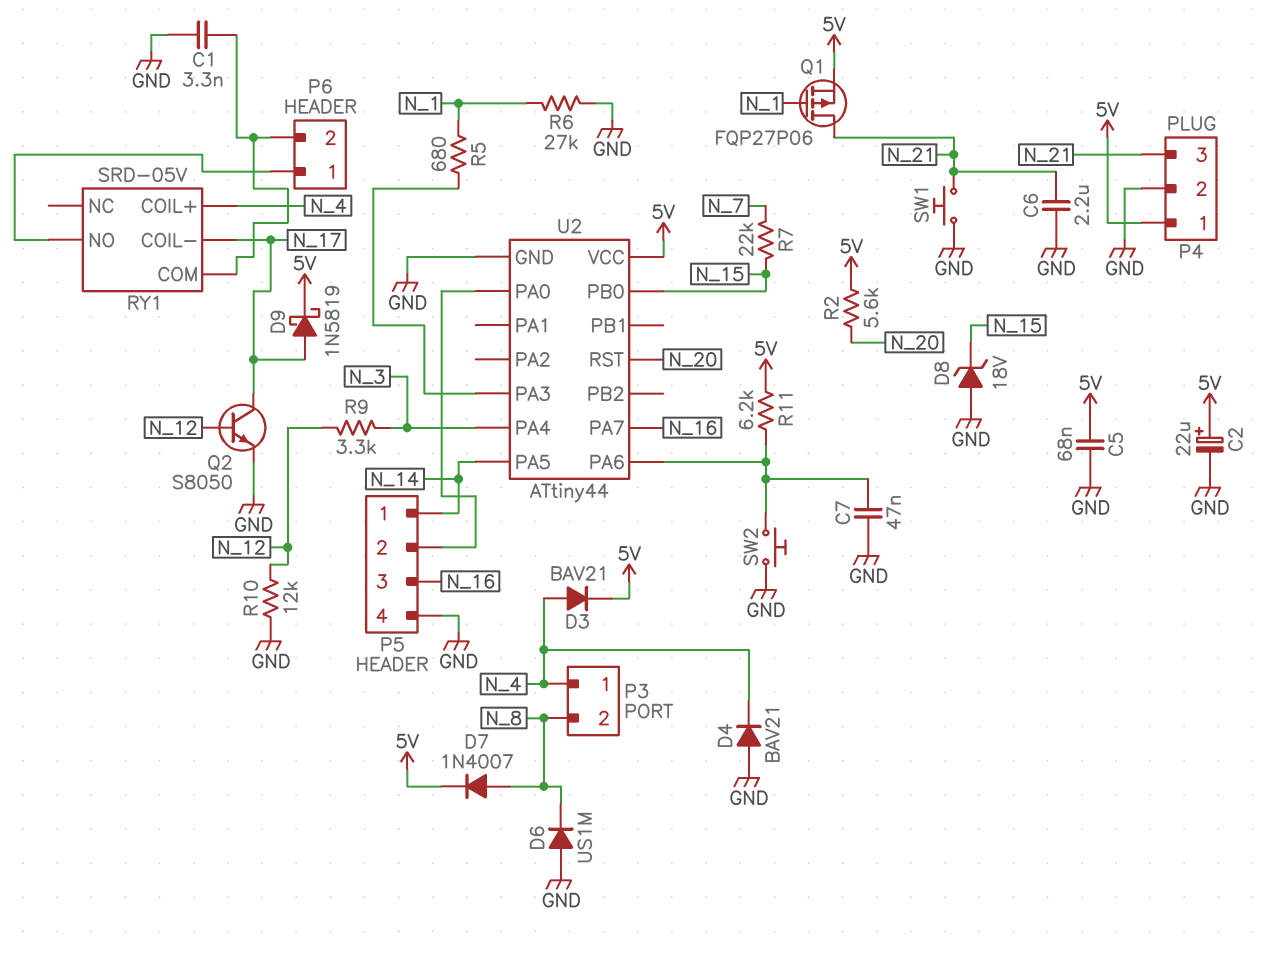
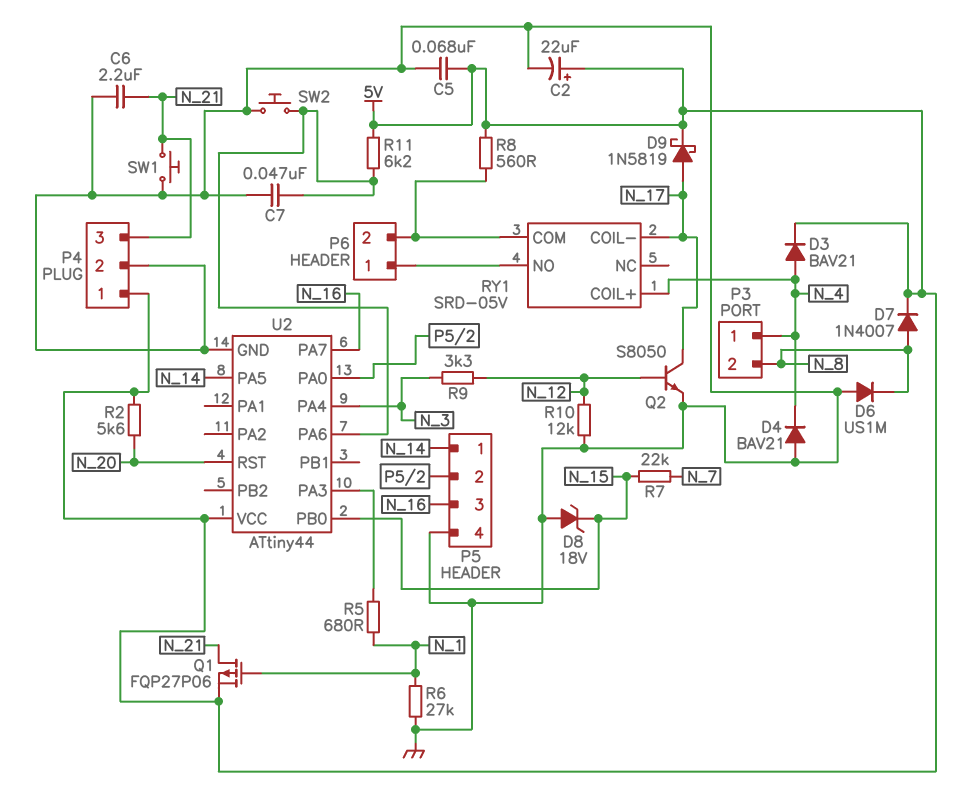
C1: 3.3nF (GND, P6/2) -> none
R8: none -> 560 (5V, P6/2)

